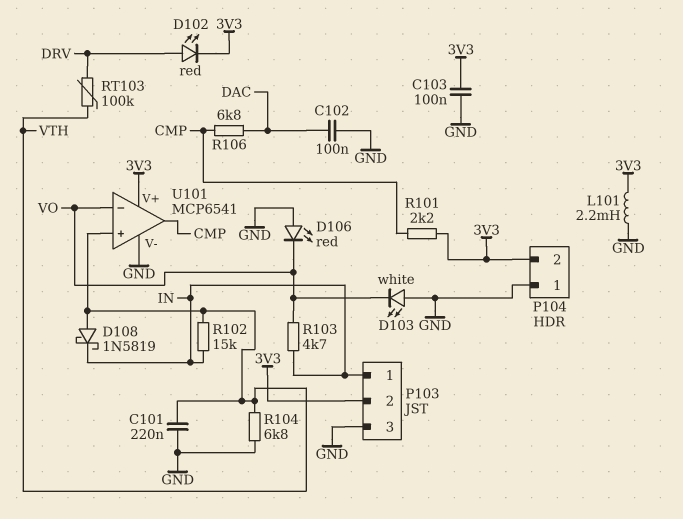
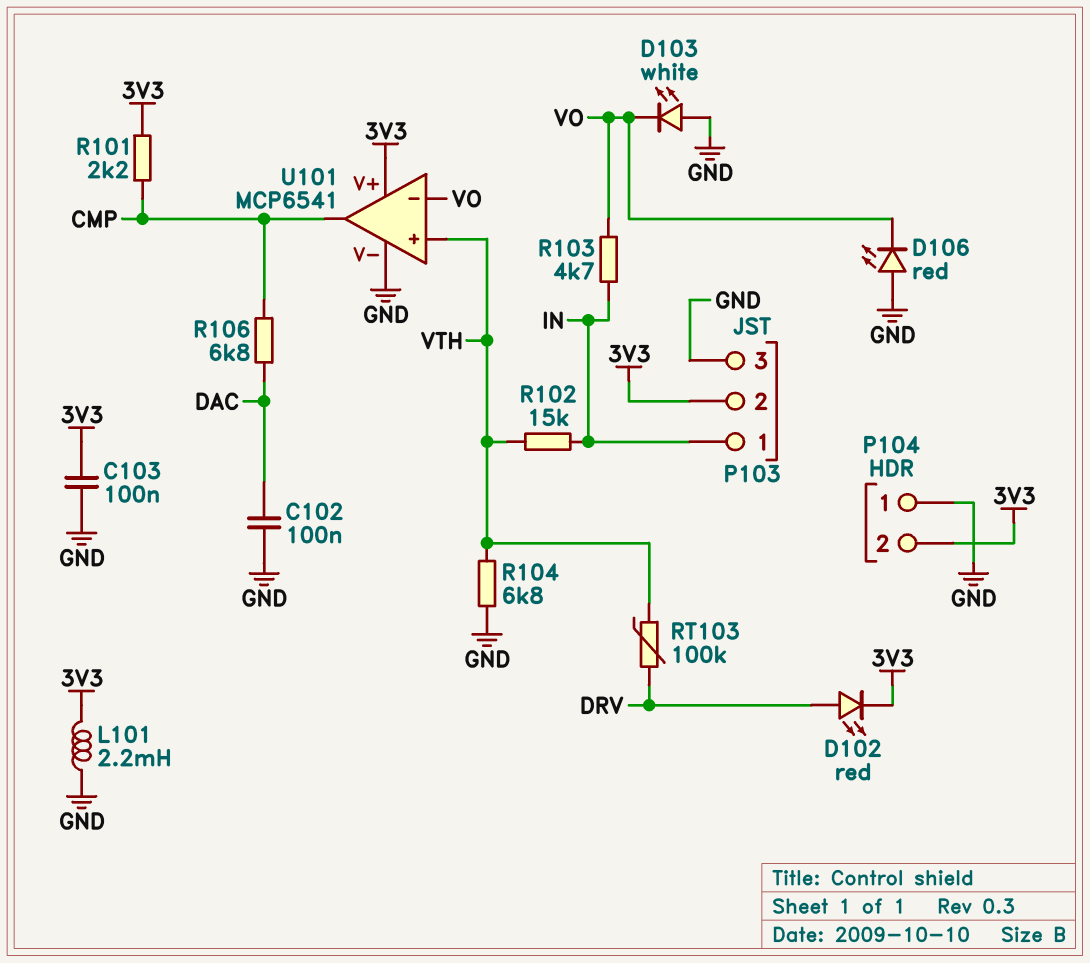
C101: 220nF (GND, VTH) -> none
D108: schottky 1N5819 (A VTH, K IN) -> none

